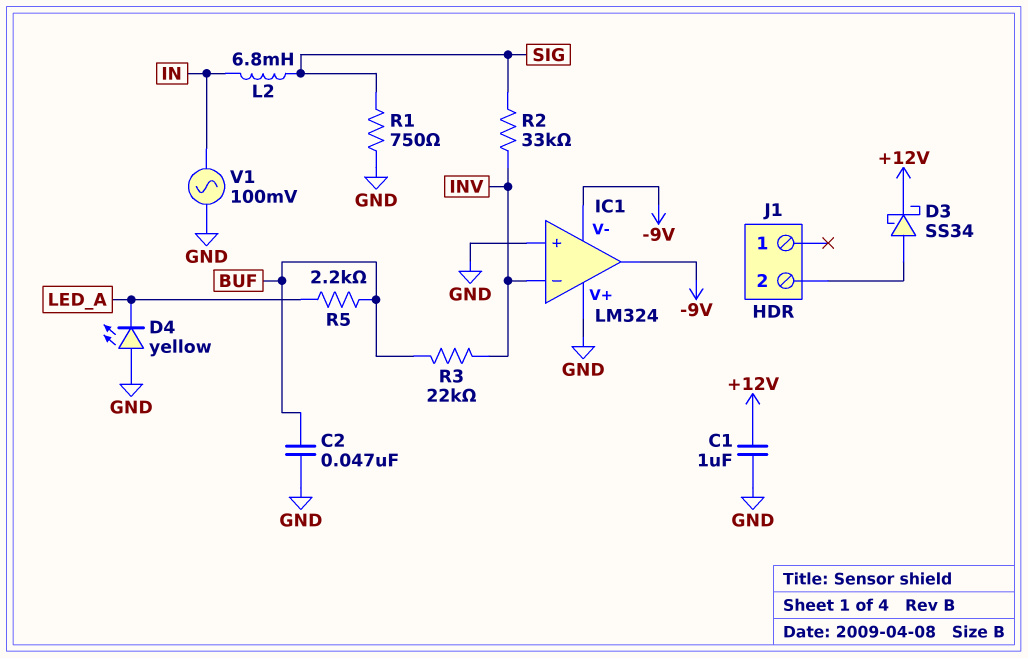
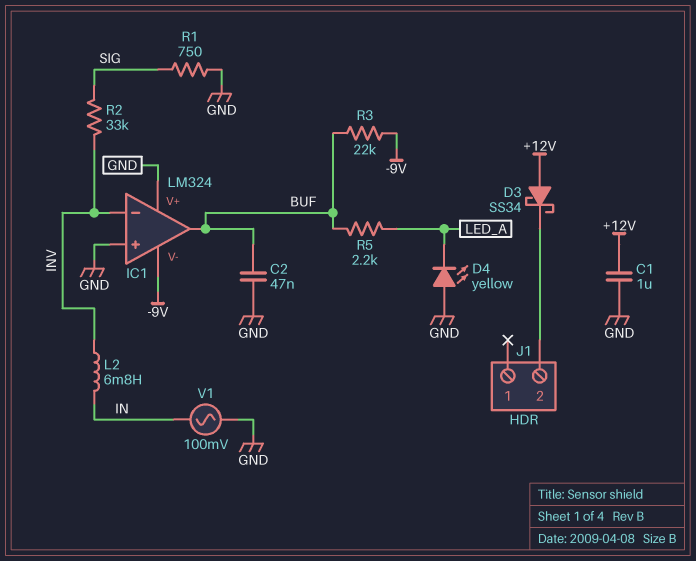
D3: schottky SS34 (A J1/2, K +12V) -> schottky SS34 (A +12V, K J1/2)
IC1 pin out: -9V -> BUF
L2: 6.8mH (IN, SIG) -> 6.8mH (IN, INV)
R3: 22k (BUF, INV) -> 22k (-9V, BUF)

